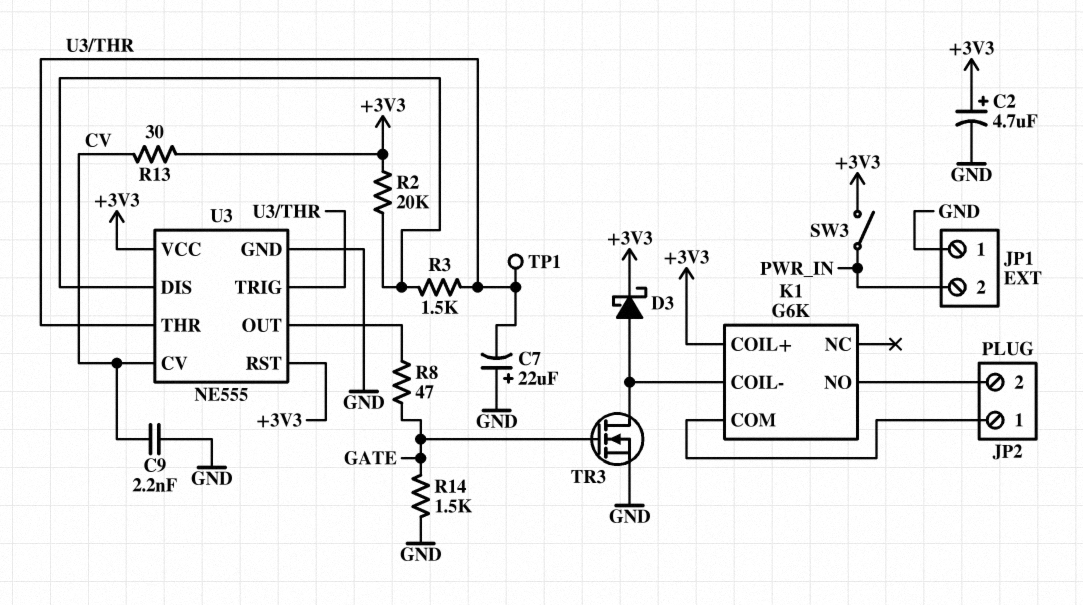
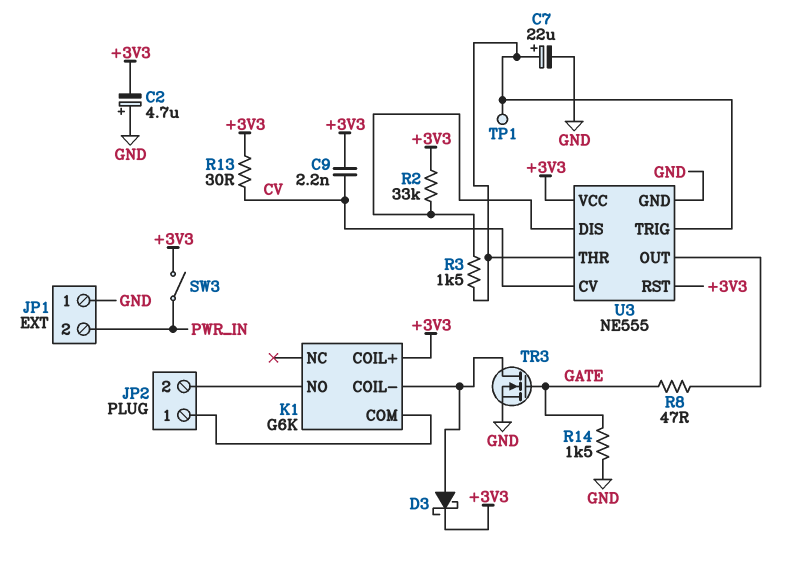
C2: 4.7uF (plus +3V3, minus GND) -> 4.7uF (plus GND, minus +3V3)
C7: 22uF (plus GND, minus U3/THR) -> 22uF (plus U3/THR, minus GND)
C9: 2.2nF (CV, GND) -> 2.2nF (+3V3, CV)
R2: 20k (+3V3, U3/DIS) -> 33k (+3V3, U3/DIS)

